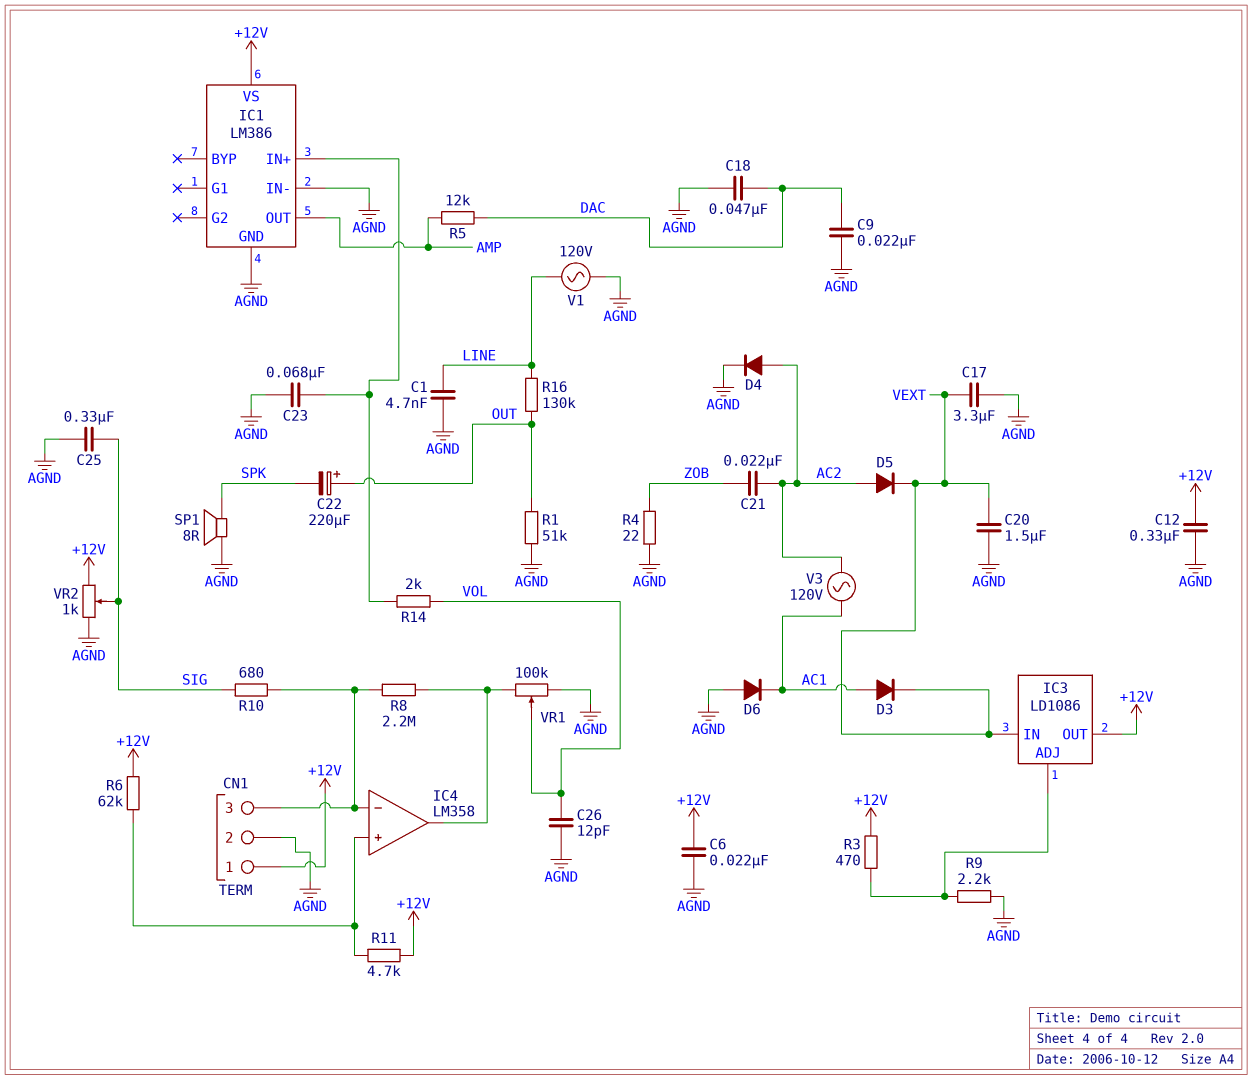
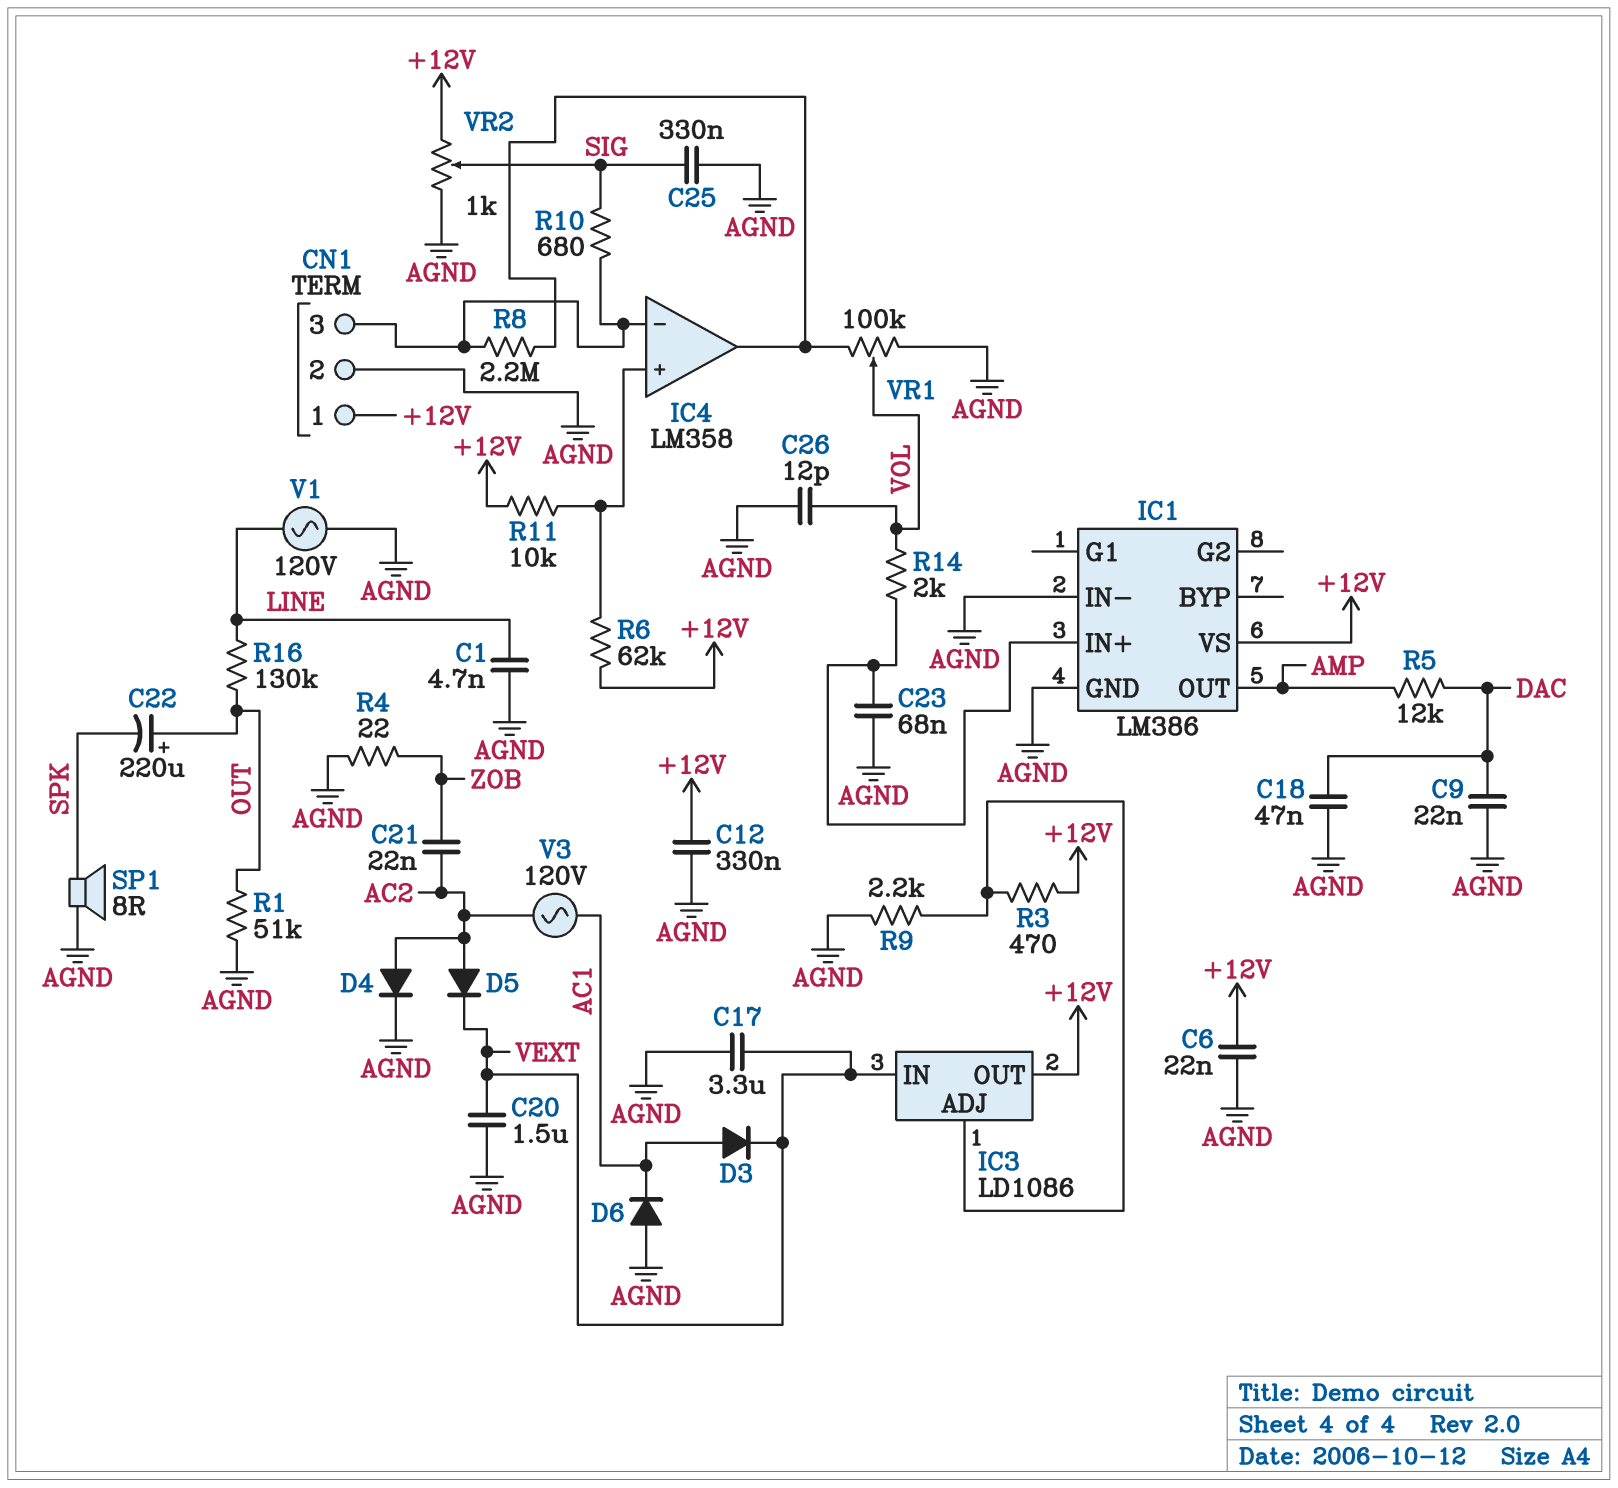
R11: 4.7k (+12V, IC4/in+) -> 10k (+12V, IC4/in+)

